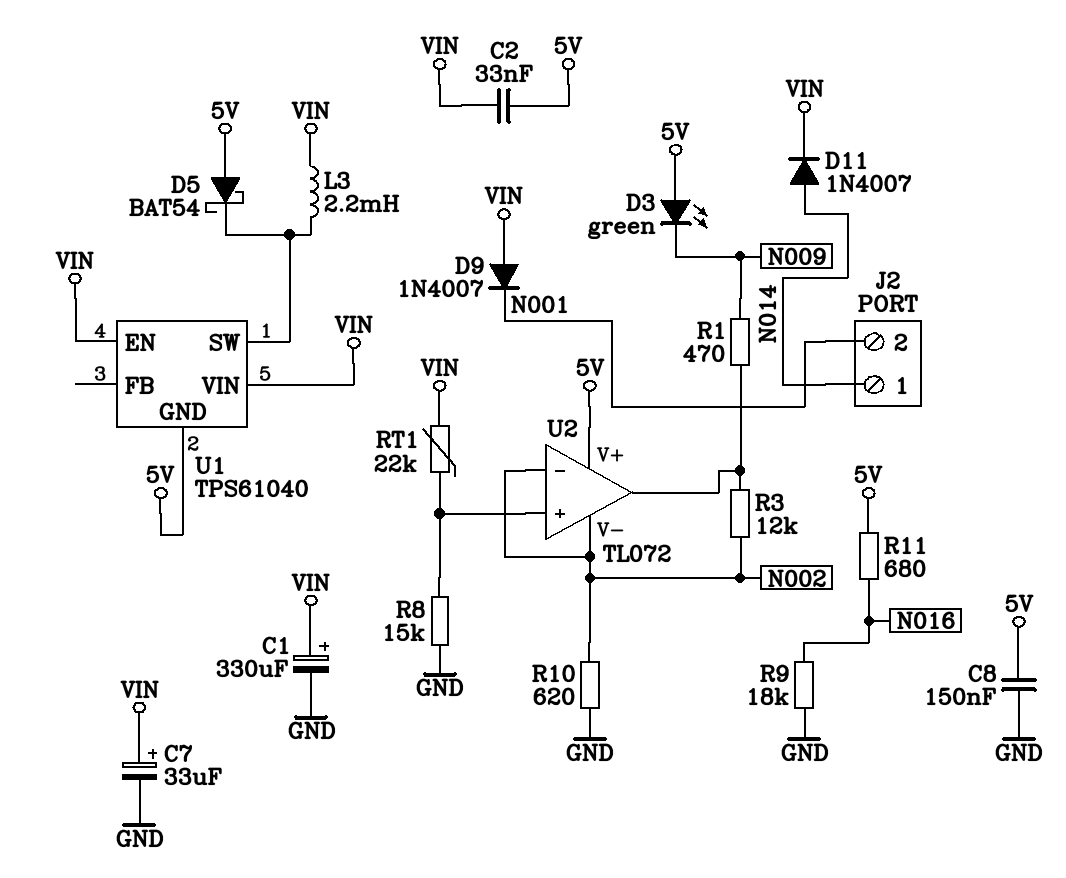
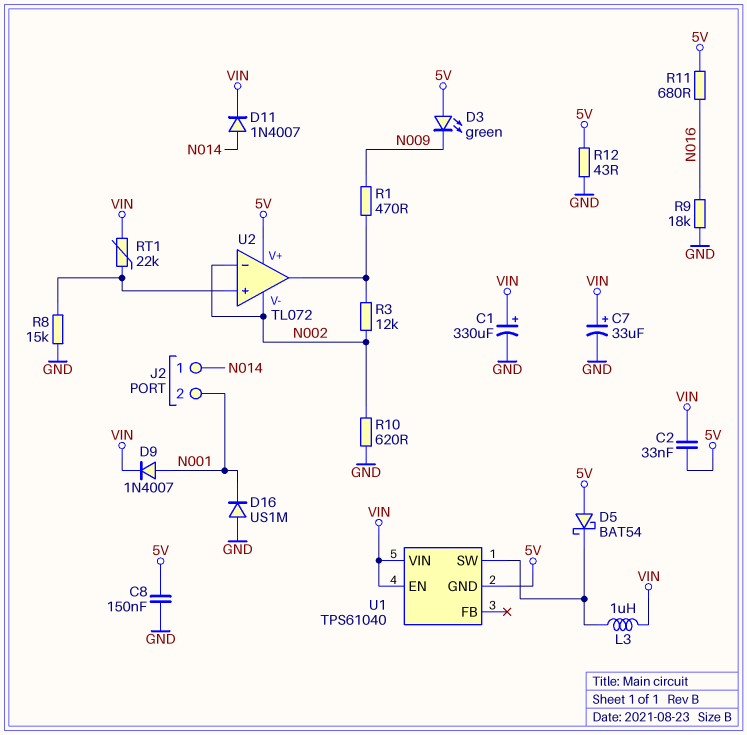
D9: diode 1N4007 (A VIN, K N001) -> diode 1N4007 (A N001, K VIN)
D16: none -> diode US1M (A GND, K N001)
L3: 2.2mH (U1/SW, VIN) -> 1uH (U1/SW, VIN)
R12: none -> 43 (5V, GND)

